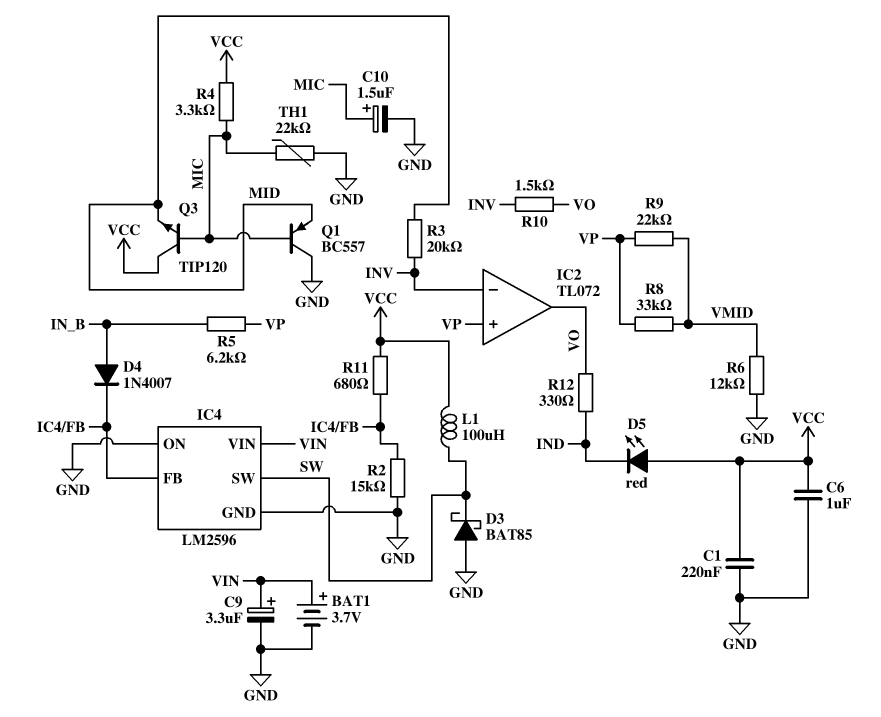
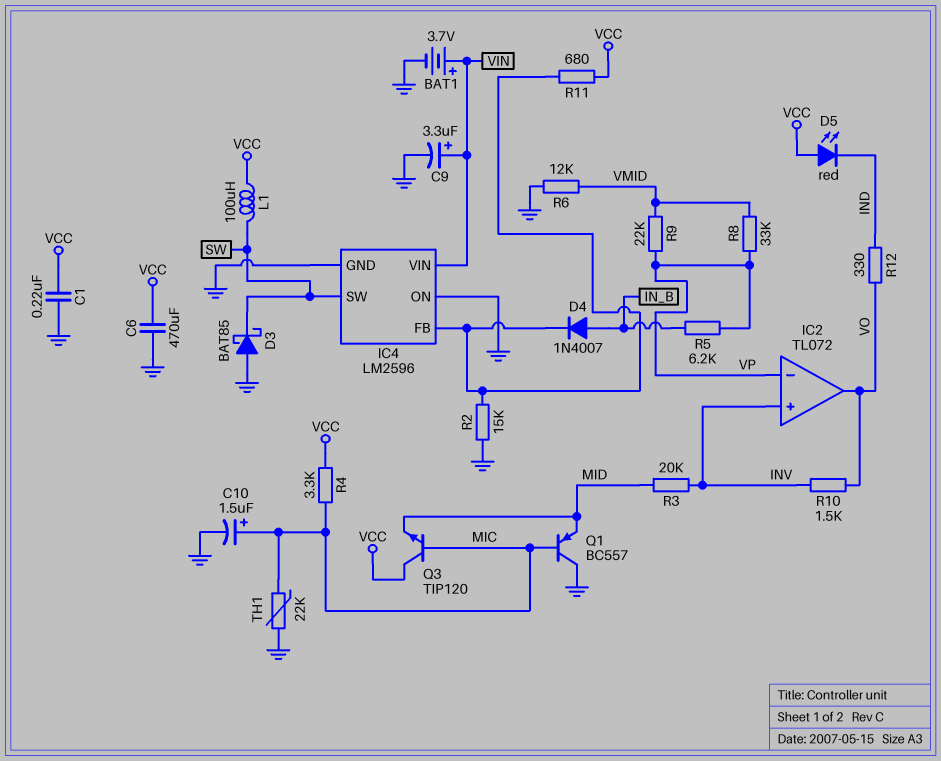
C6: 1uF (GND, VCC) -> 470uF (GND, VCC)
IC2 pin in+: VP -> INV
IC2 pin in-: INV -> VP

